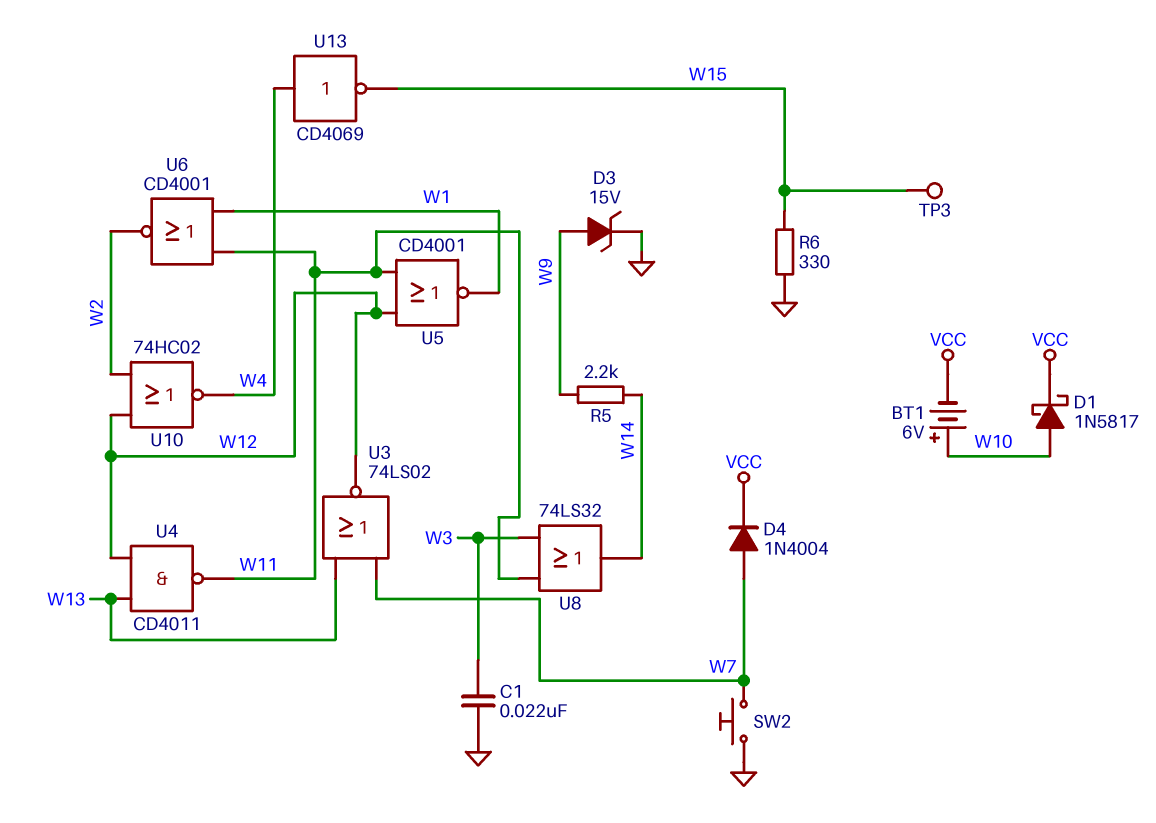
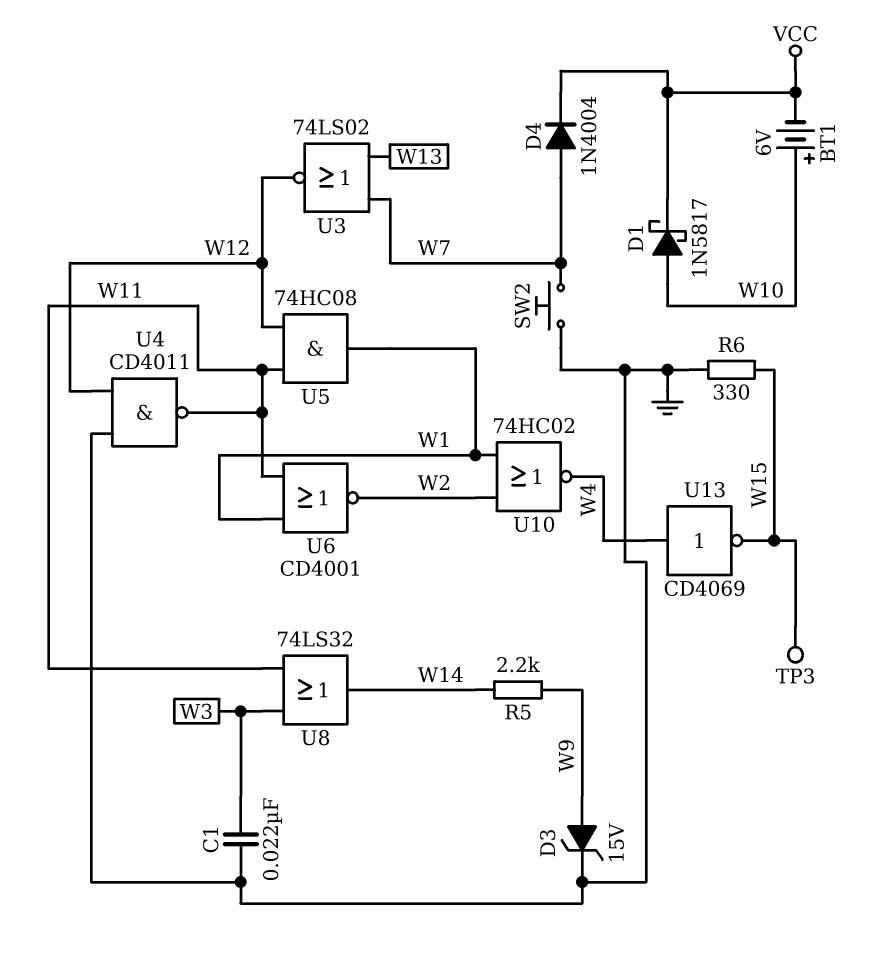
U4: NAND CD4011 (in W12, in W13, out W11) -> NAND CD4011 (in GND, in W12, out W11)
U5: NOR CD4001 (in W11, in W12, out W1) -> AND 74HC08 (in W11, in W12, out W1)
U10: NOR 74HC02 (in W2, in W12, out W4) -> NOR 74HC02 (in W1, in W2, out W4)

